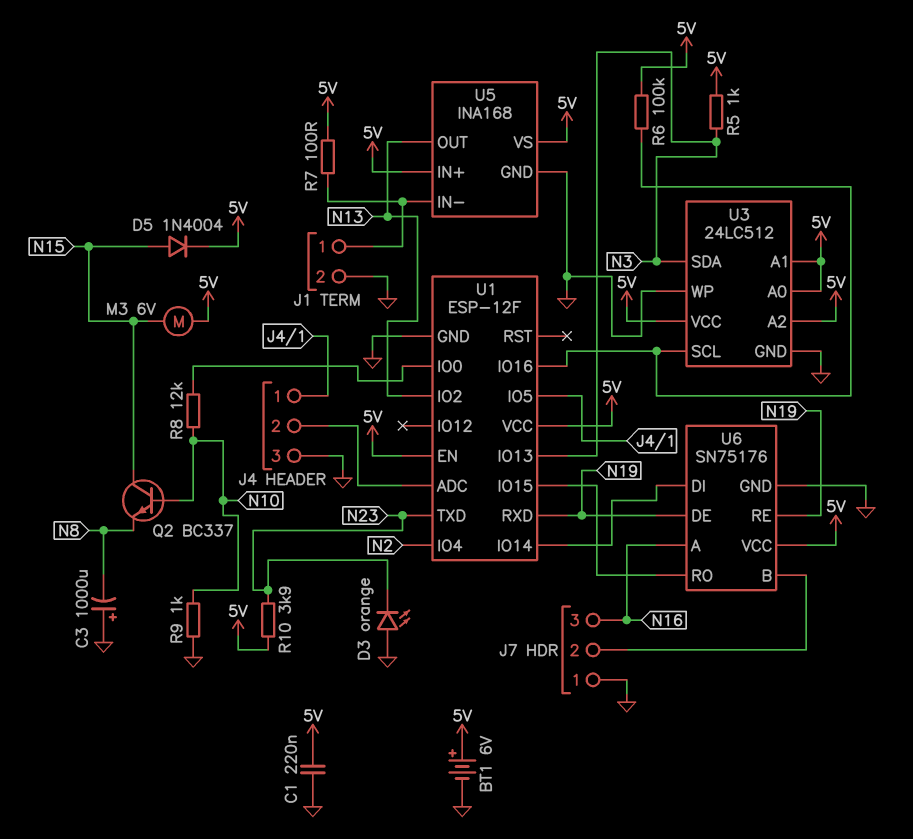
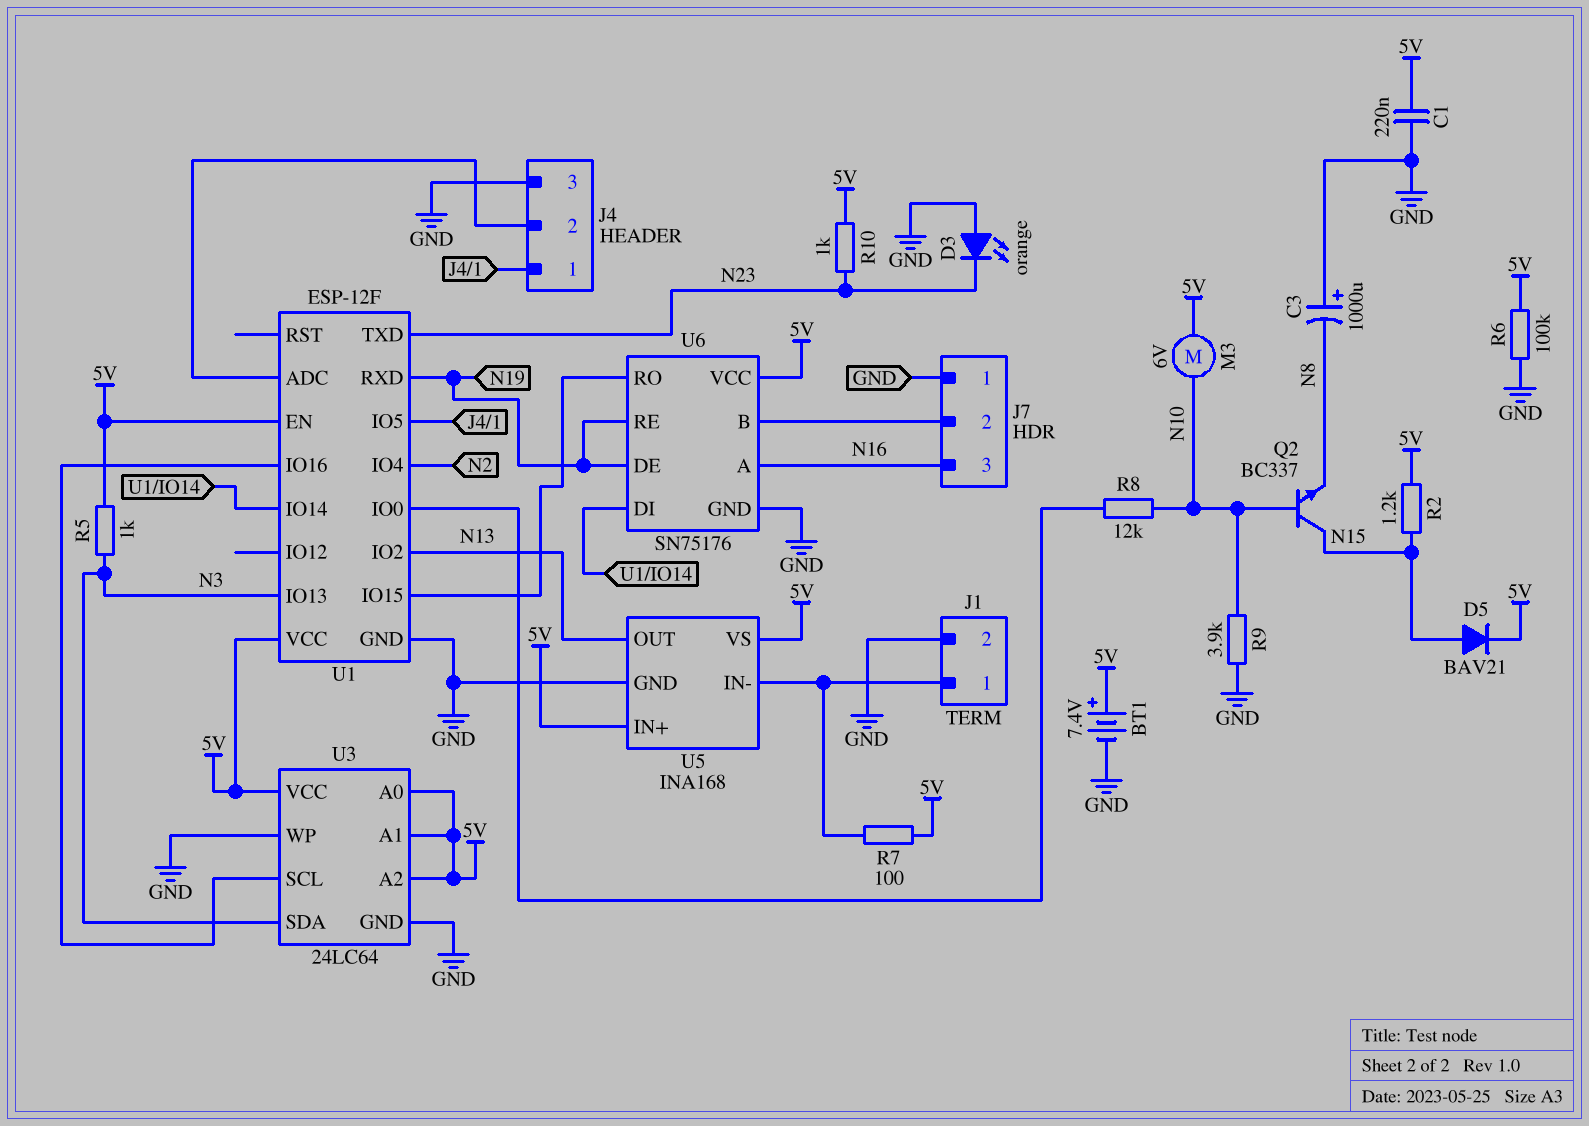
BT1: 6V (plus 5V, minus GND) -> 7.4V (plus 5V, minus GND)
D5: diode 1N4004 (A N15, K 5V) -> diode BAV21 (A N15, K 5V)
M3: motor 6V (5V, N15) -> motor 6V (5V, N10)
R2: none -> 1.2k (5V, N15)
R6: 100k (5V, U1/IO16) -> 100k (5V, GND)
R9: 1k (GND, N10) -> 3.9k (GND, N10)
R10: 3.9k (5V, N23) -> 1k (5V, N23)
U3: 24LC512 -> 24LC64

